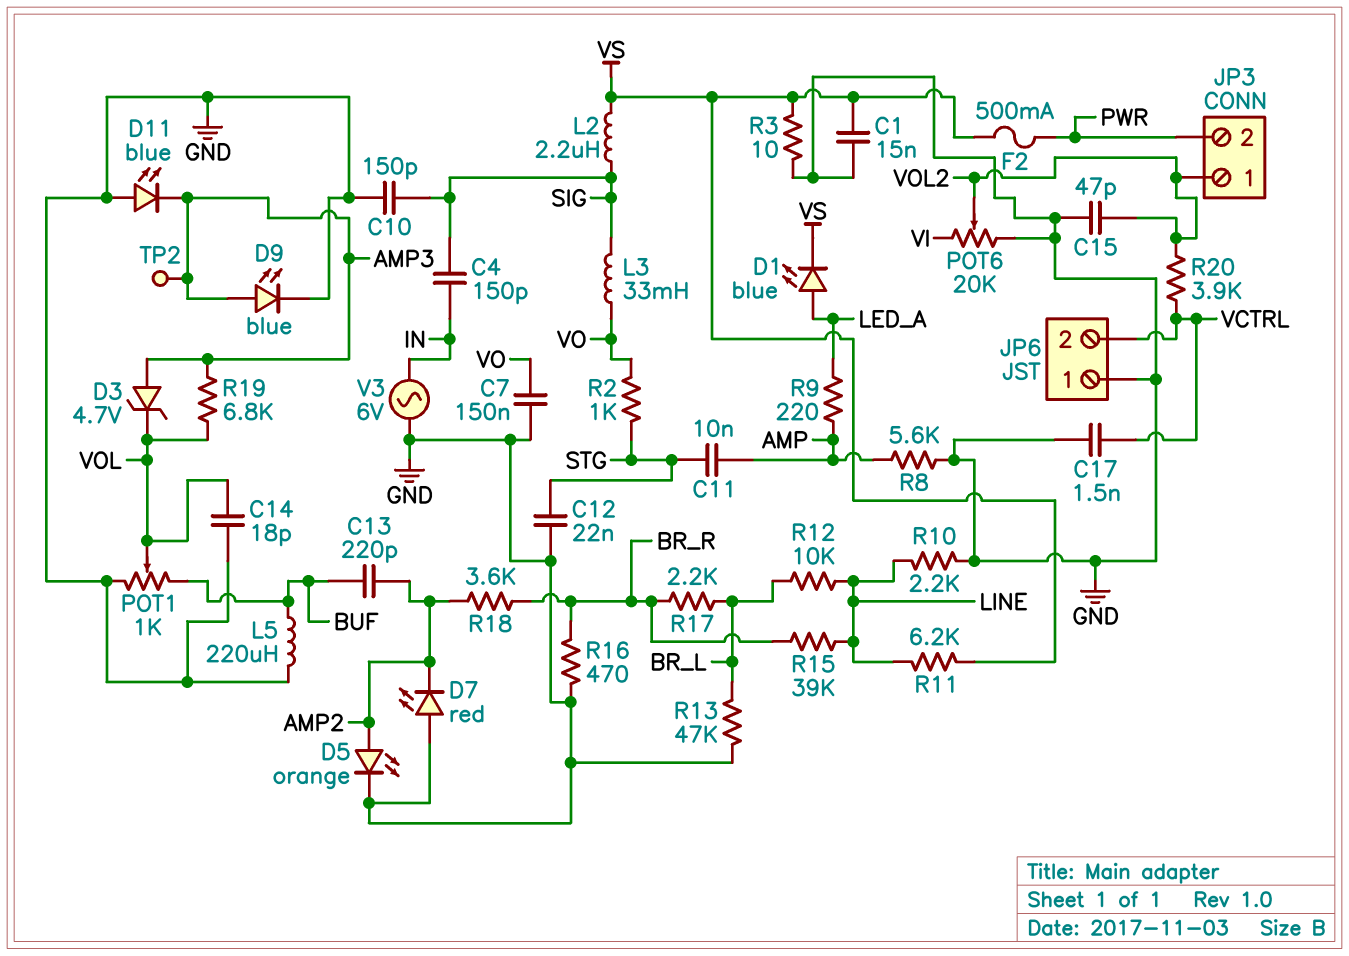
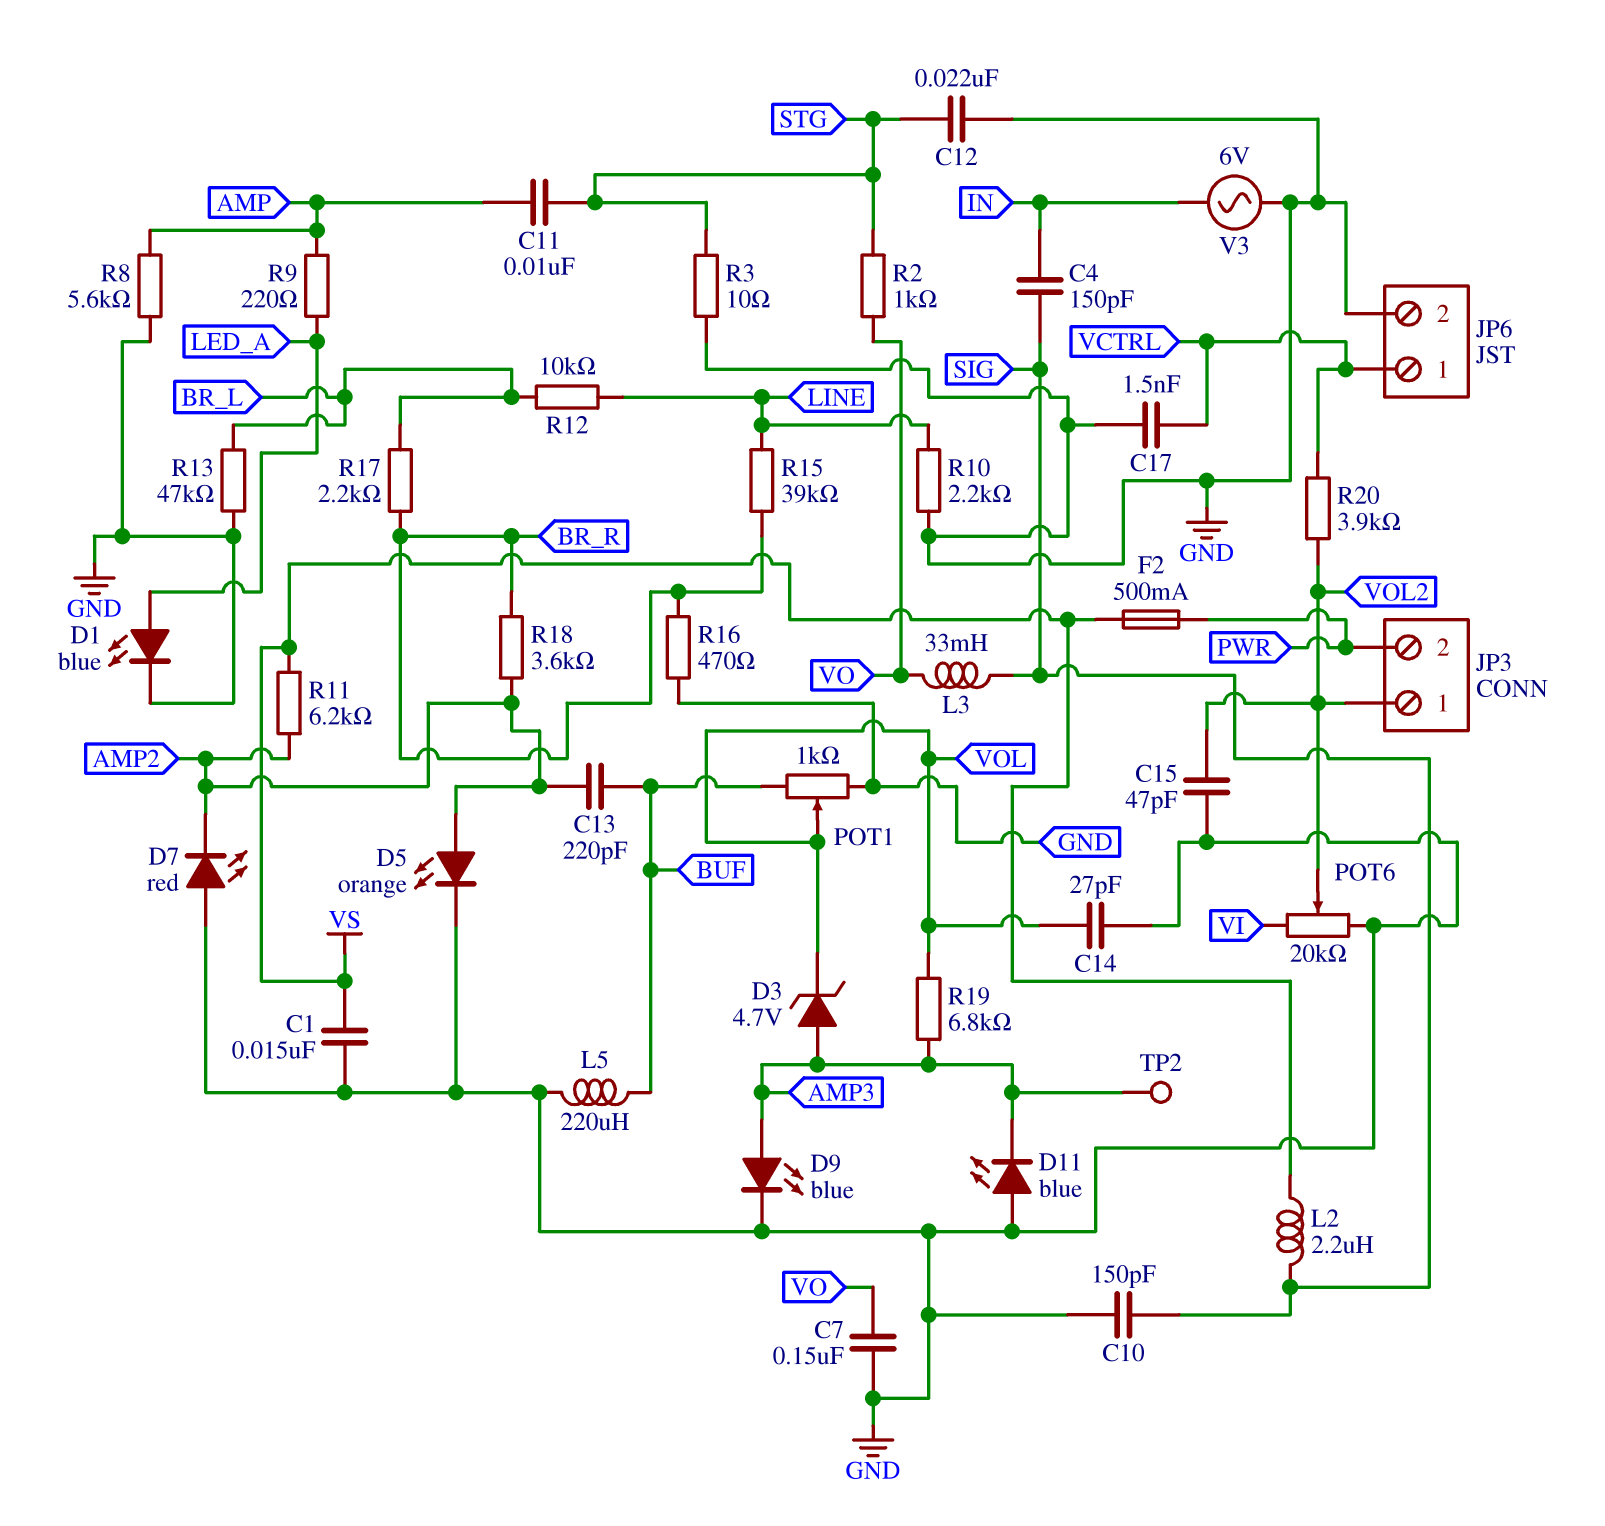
C14: 18pF (GND, VOL) -> 27pF (GND, VOL)
D1: LED blue (A LED_A, K VS) -> LED blue (A LED_A, K GND)
JP6 pin 1: GND -> VCTRL
JP6 pin 2: VCTRL -> GND
R3: 10 (GND, VS) -> 10 (GND, STG)
R11: 6.2k (LINE, VS) -> 6.2k (AMP2, VS)

